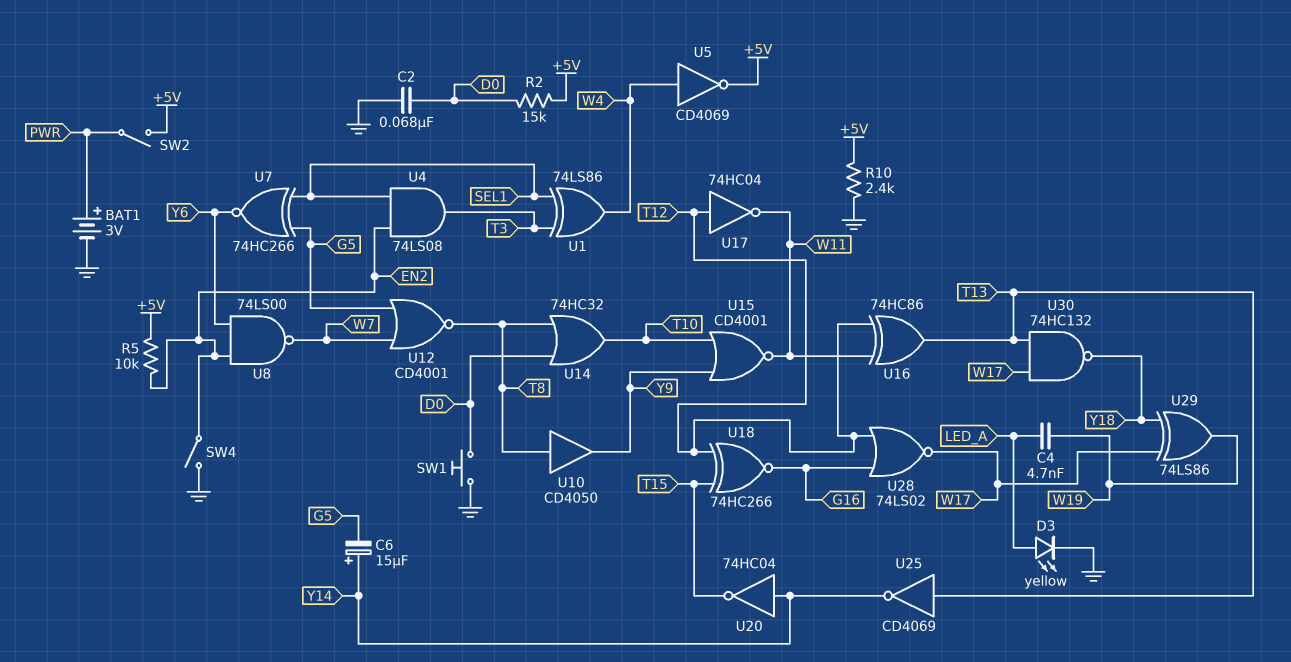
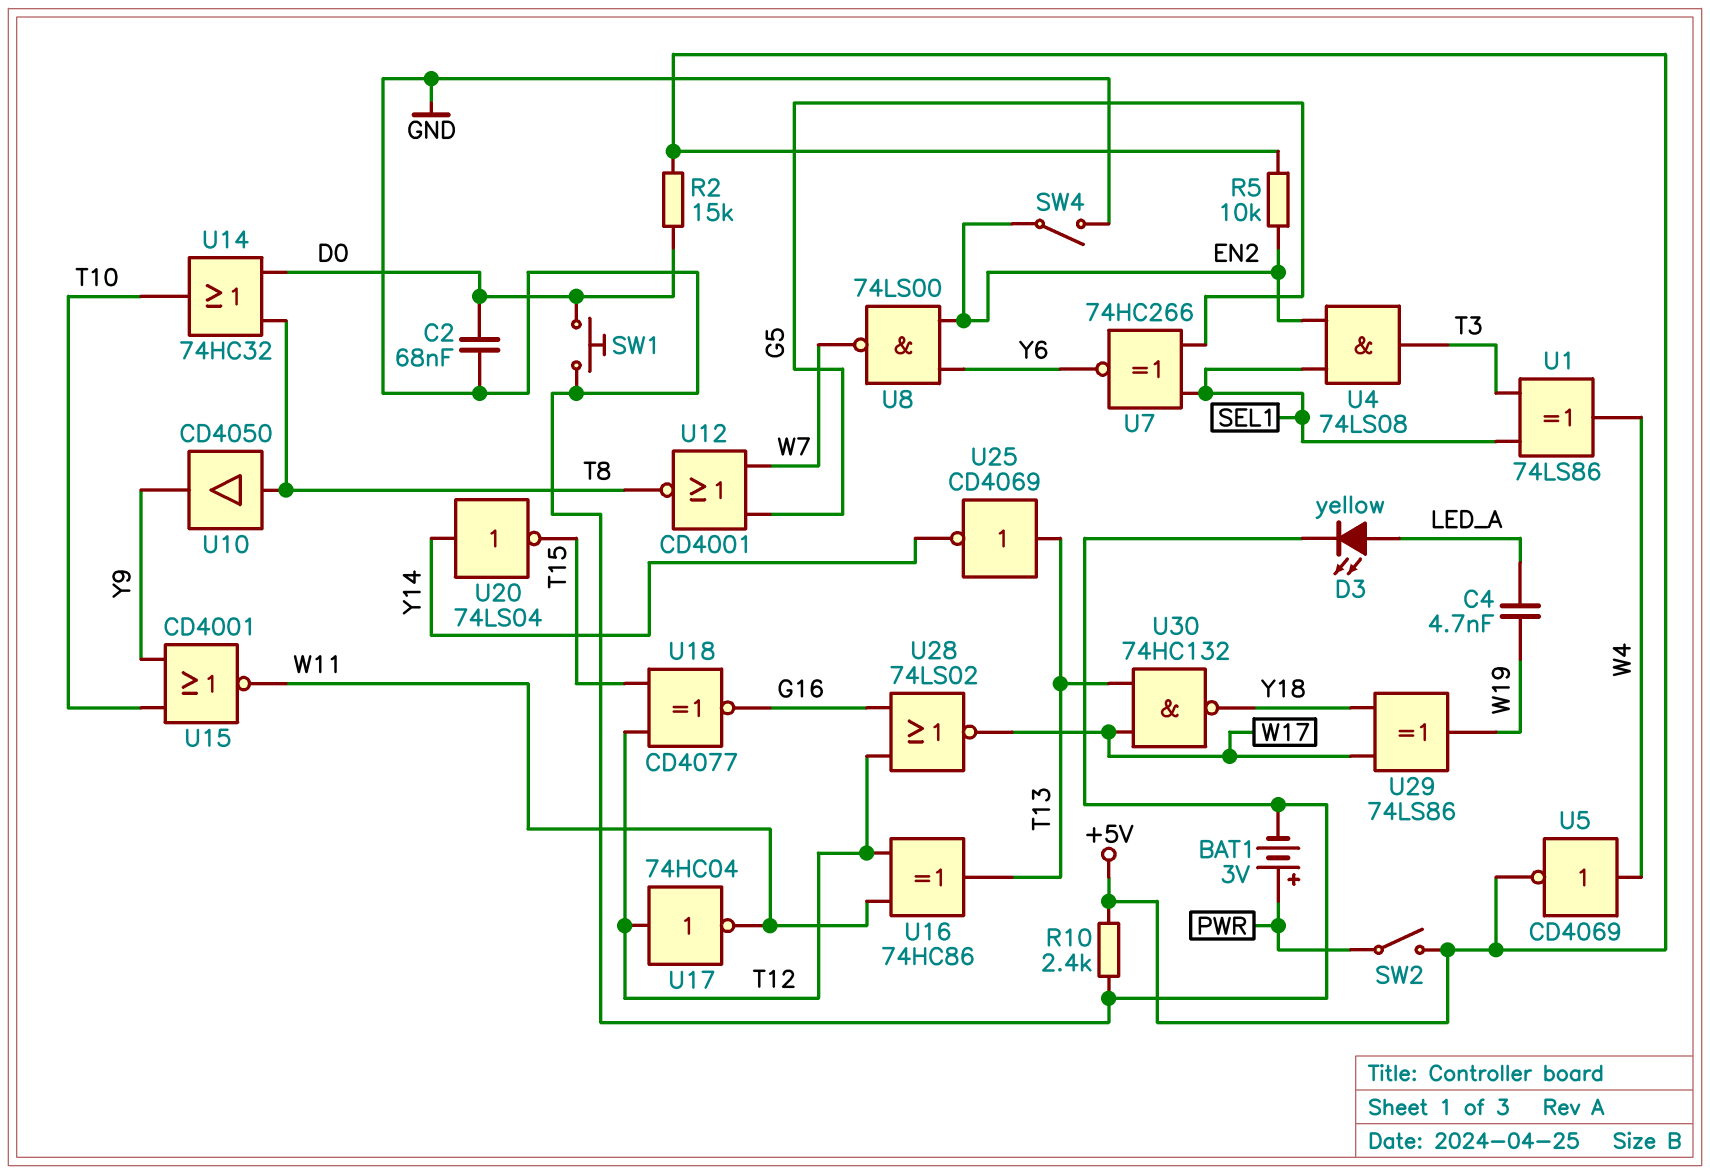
C6: 15uF (plus Y14, minus G5) -> none
U18: XNOR 74HC266 (in T12, in T15, out G16) -> XNOR CD4077 (in T12, in T15, out G16)
U20: NOT 74HC04 (in Y14, out T15) -> NOT 74LS04 (in Y14, out T15)

